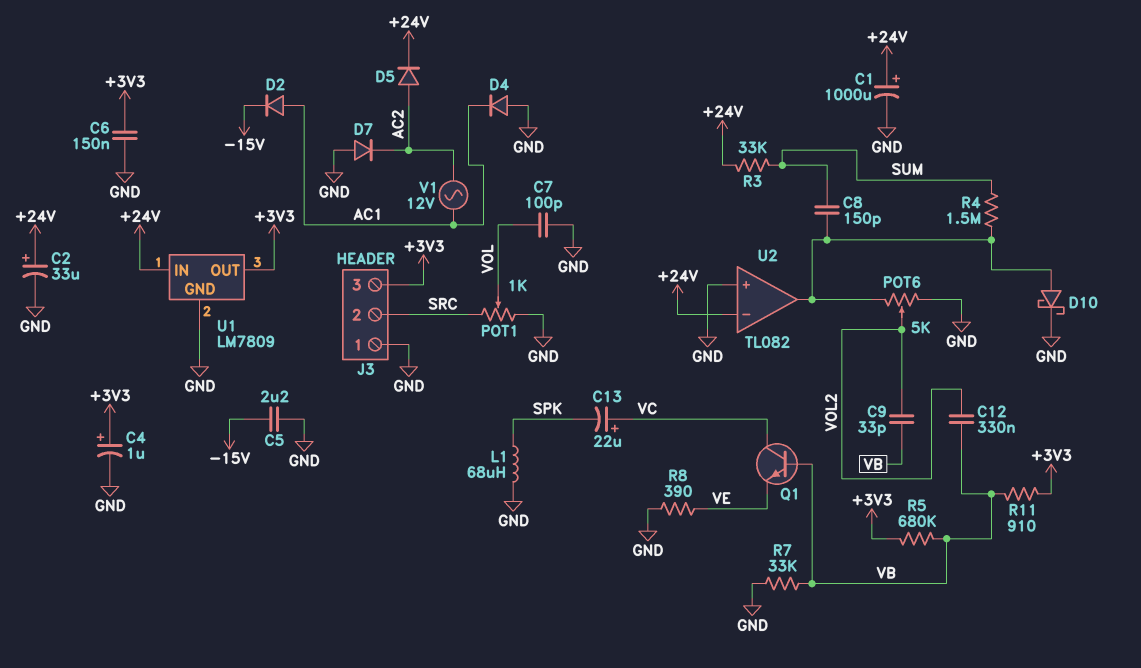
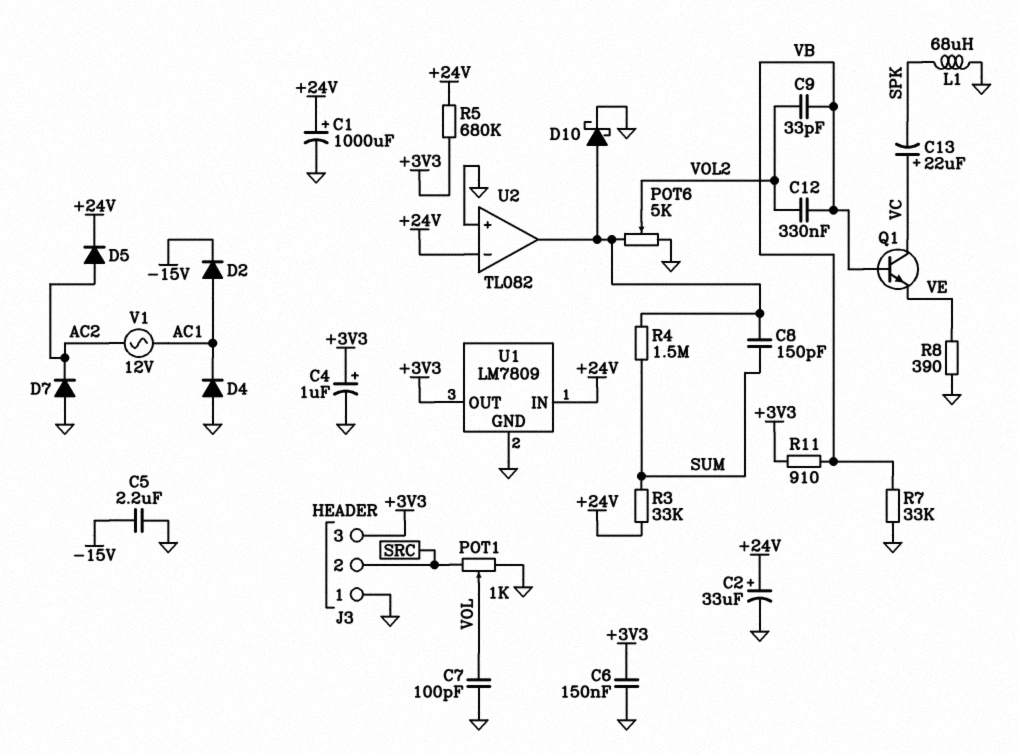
R5: 680k (+3V3, VB) -> 680k (+3V3, +24V)

